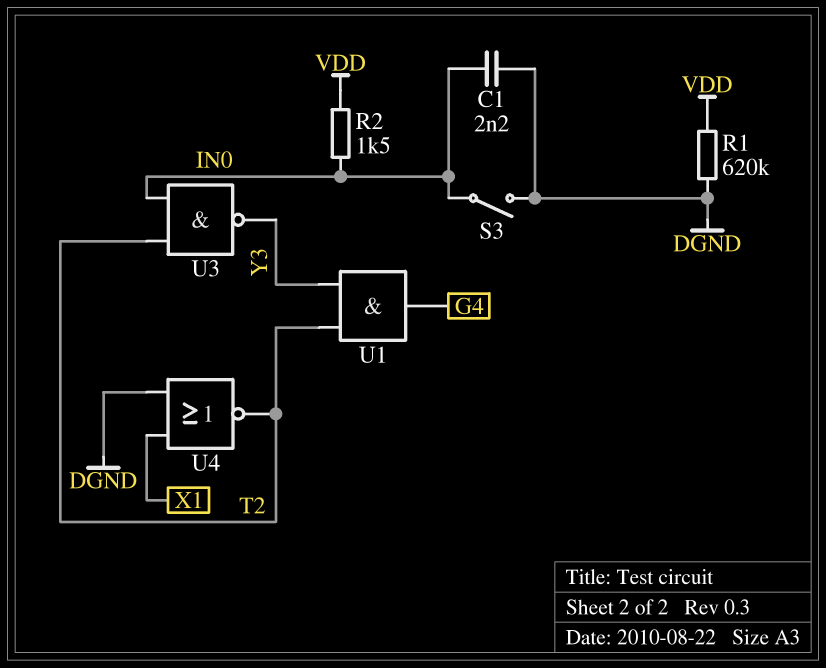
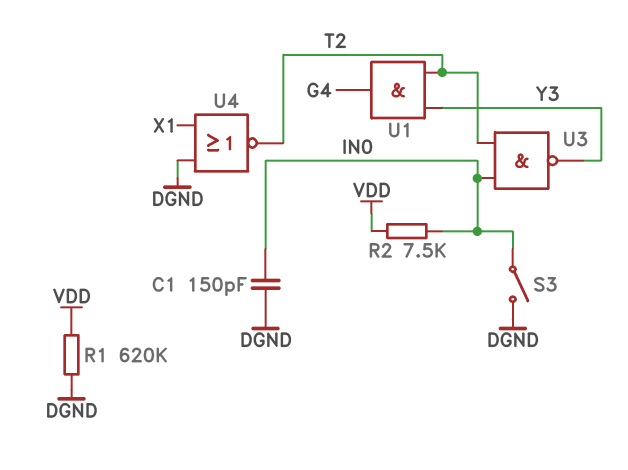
C1: 2.2nF (DGND, IN0) -> 150pF (DGND, IN0)
R2: 1.5k (IN0, VDD) -> 7.5k (IN0, VDD)

